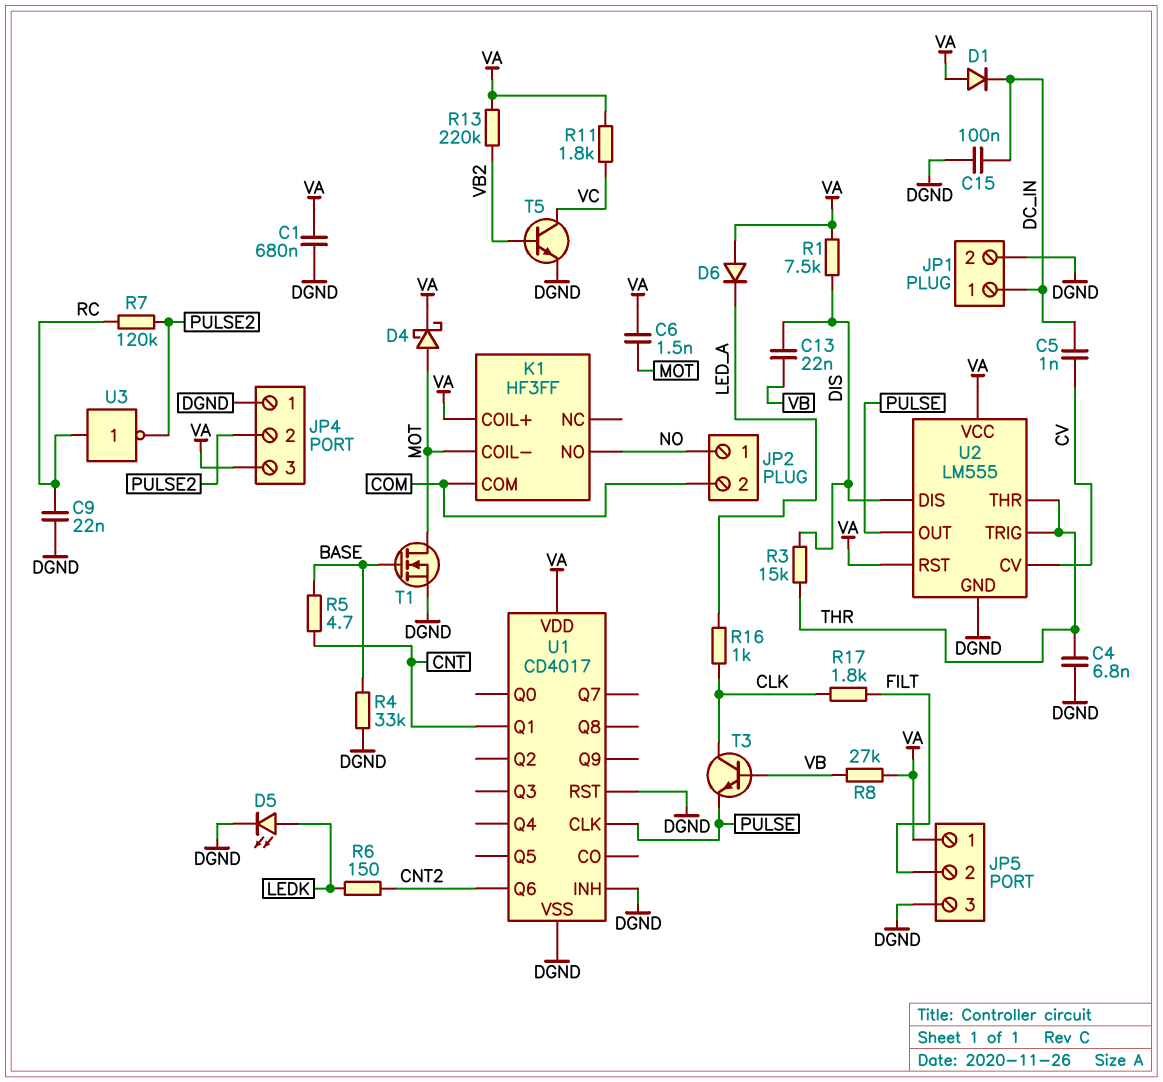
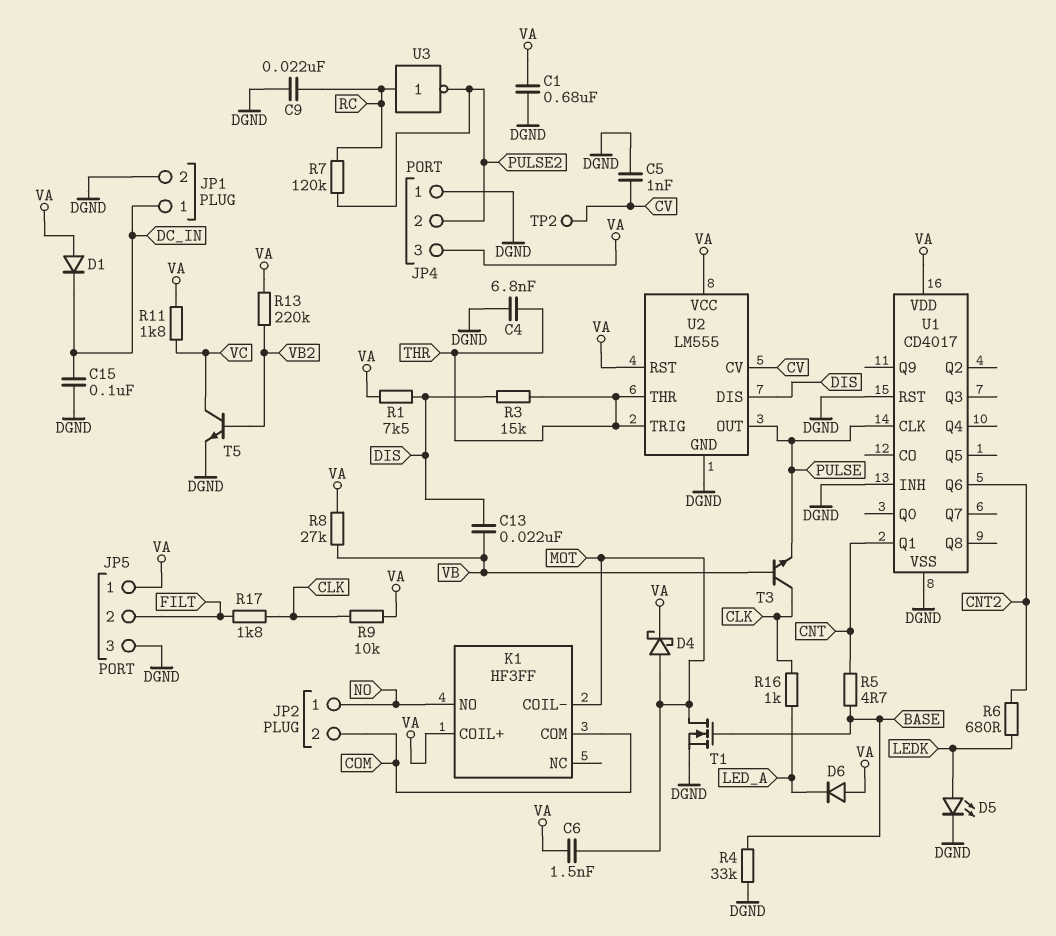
C5: 1nF (CV, DC_IN) -> 1nF (CV, DGND)
R6: 150 (CNT2, LEDK) -> 680 (CNT2, LEDK)
R9: none -> 10k (CLK, VA)
TP2: none -> test point (CV)

